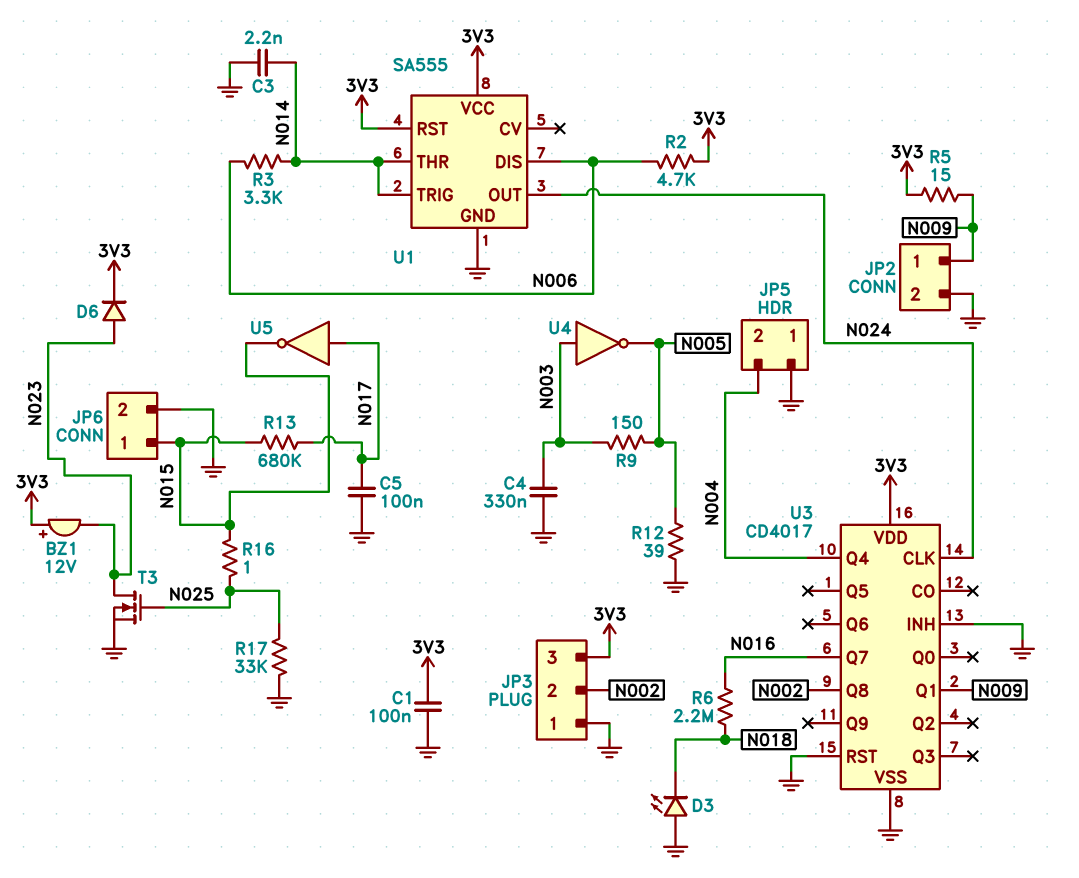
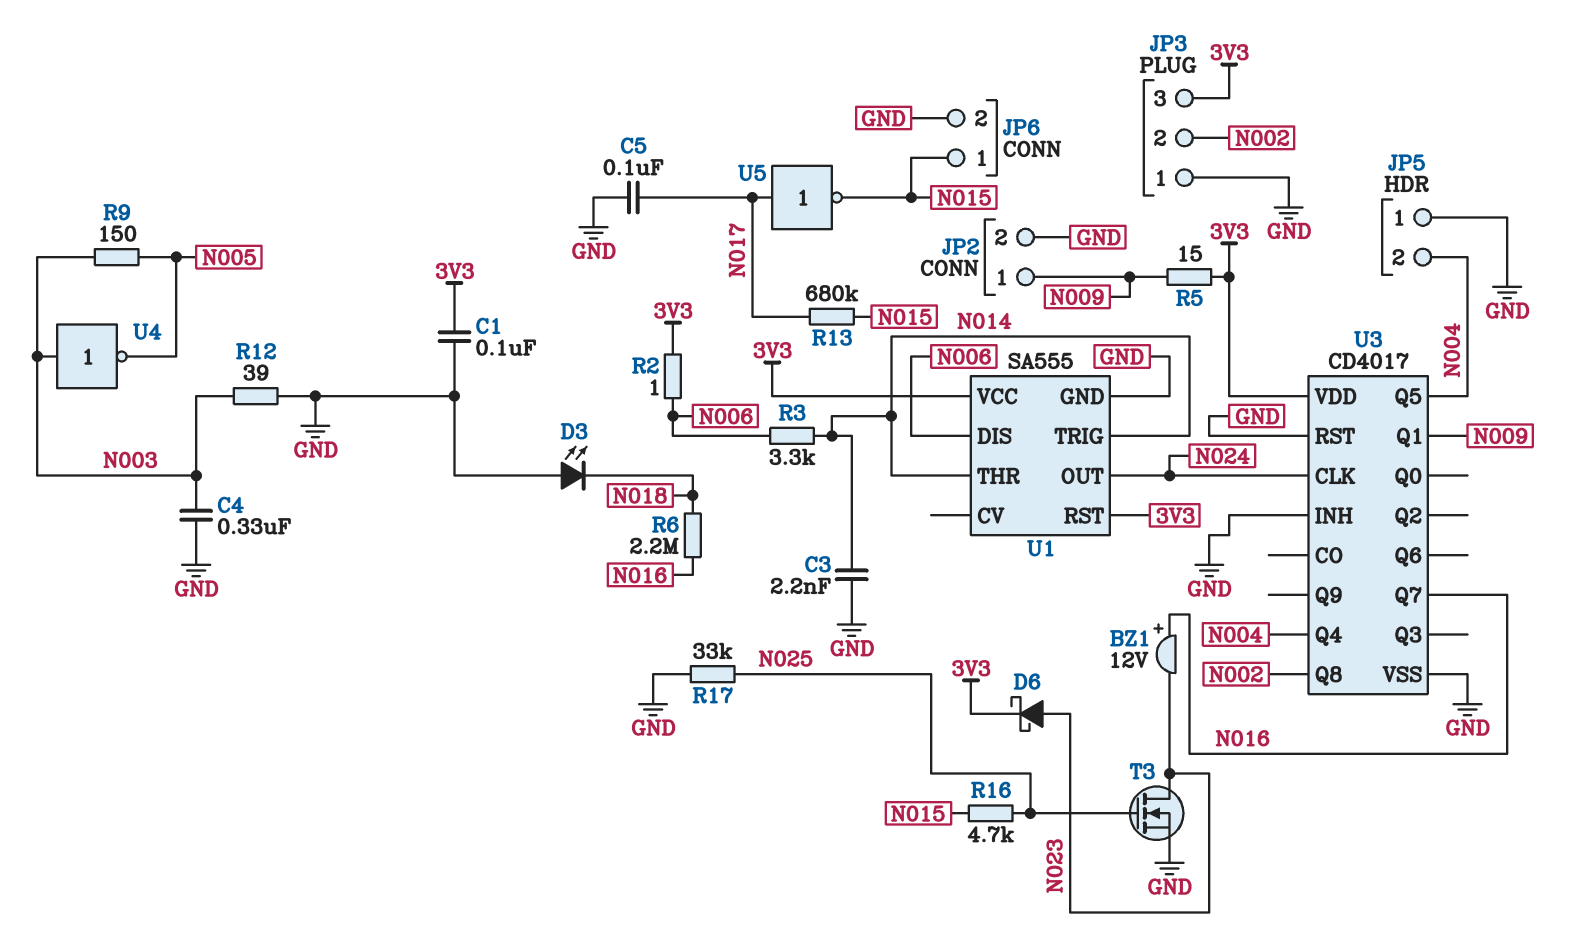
BZ1: buzzer 12V (plus 3V3, minus N023) -> buzzer 12V (plus N016, minus N023)
D6: diode (A N023, K 3V3) -> schottky (A N023, K 3V3)
R2: 4.7k (3V3, N006) -> 1 (3V3, N006)
R12: 39 (GND, N005) -> 39 (GND, N003)
R16: 1 (N015, N025) -> 4.7k (N015, N025)
U3 pin Q5: none -> N004

